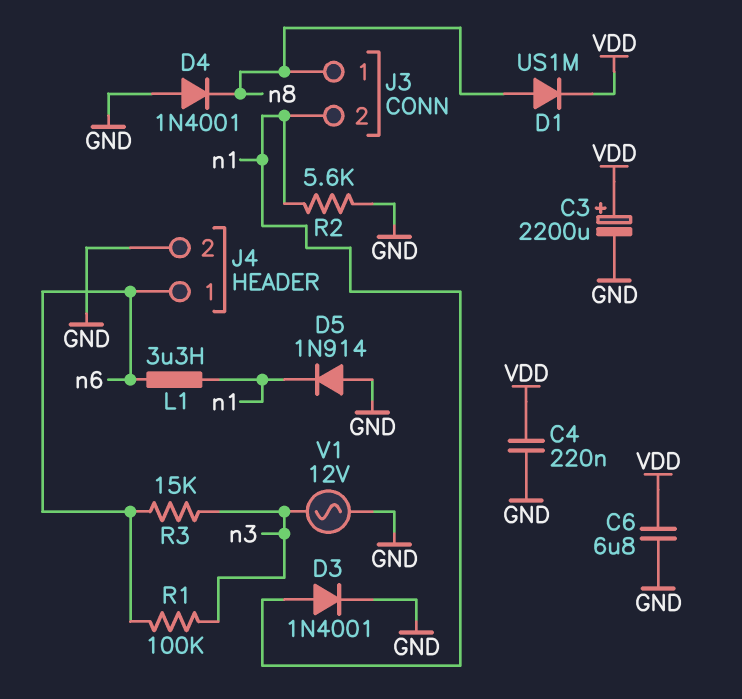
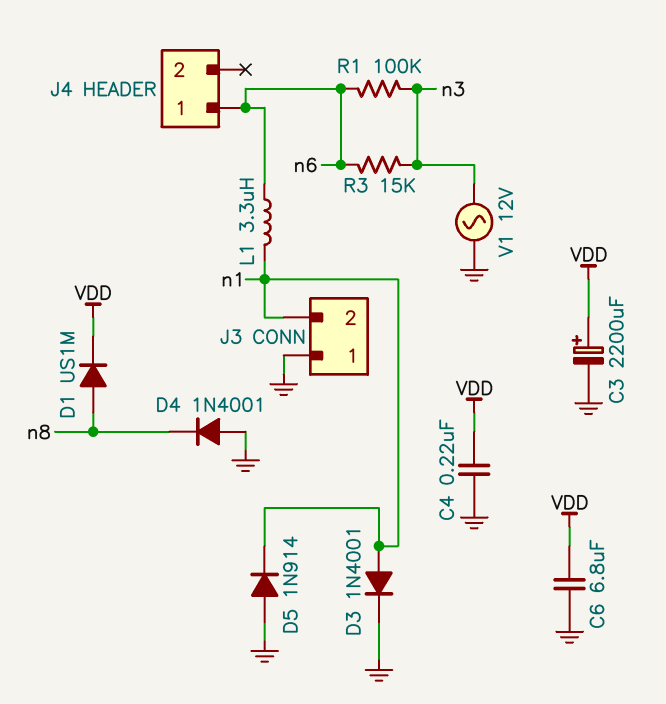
J3 pin 1: n8 -> GND
J4 pin 2: GND -> none
R2: 5.6k (GND, n1) -> none

